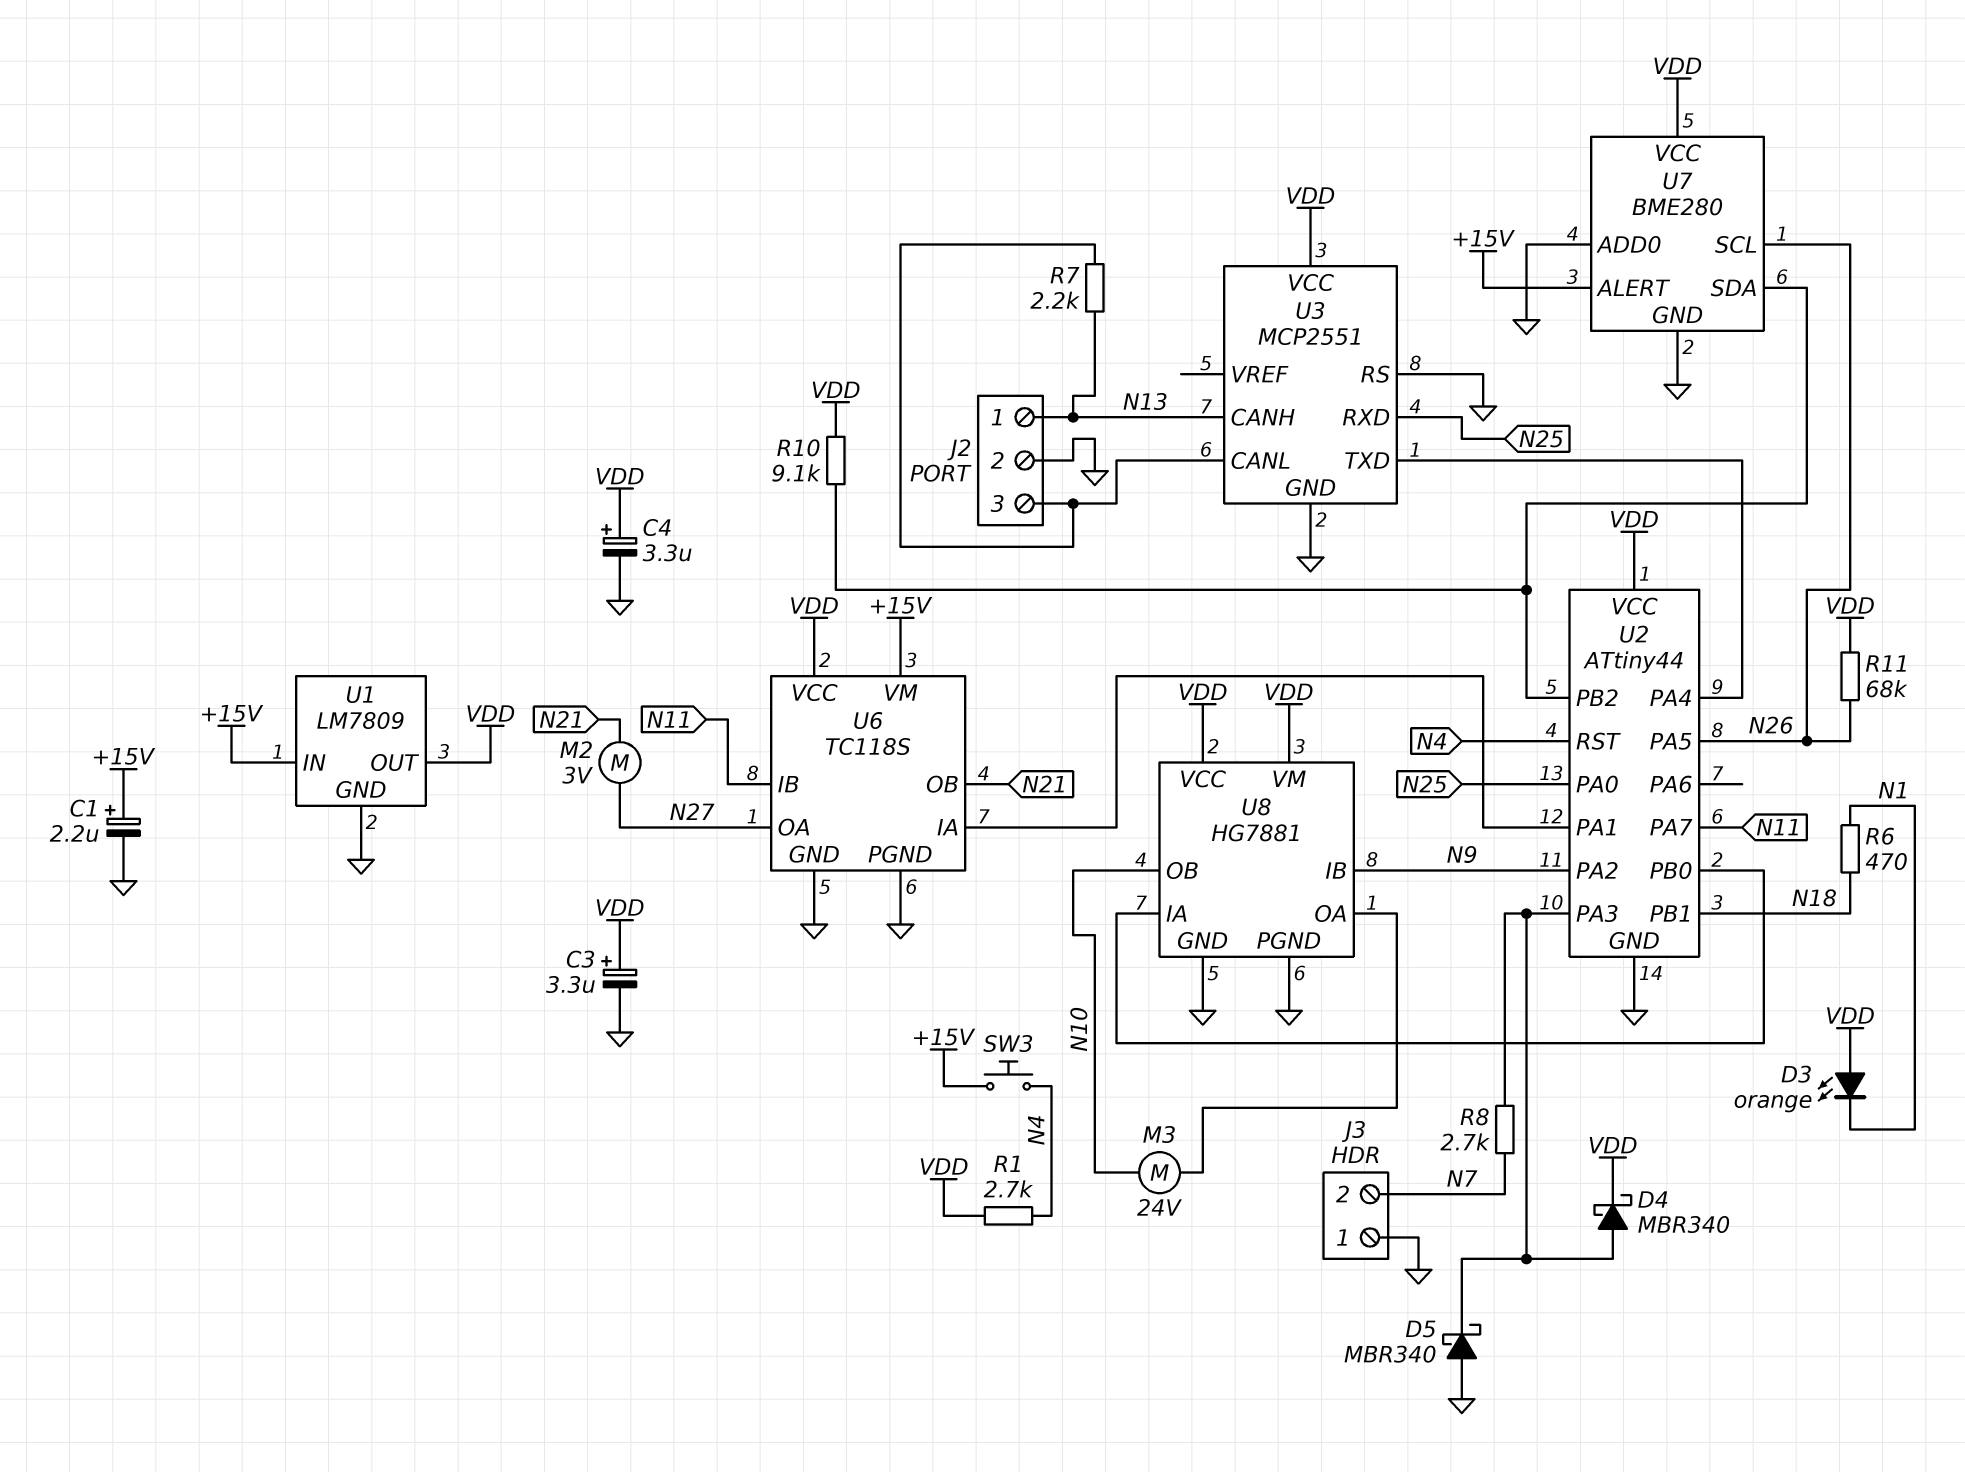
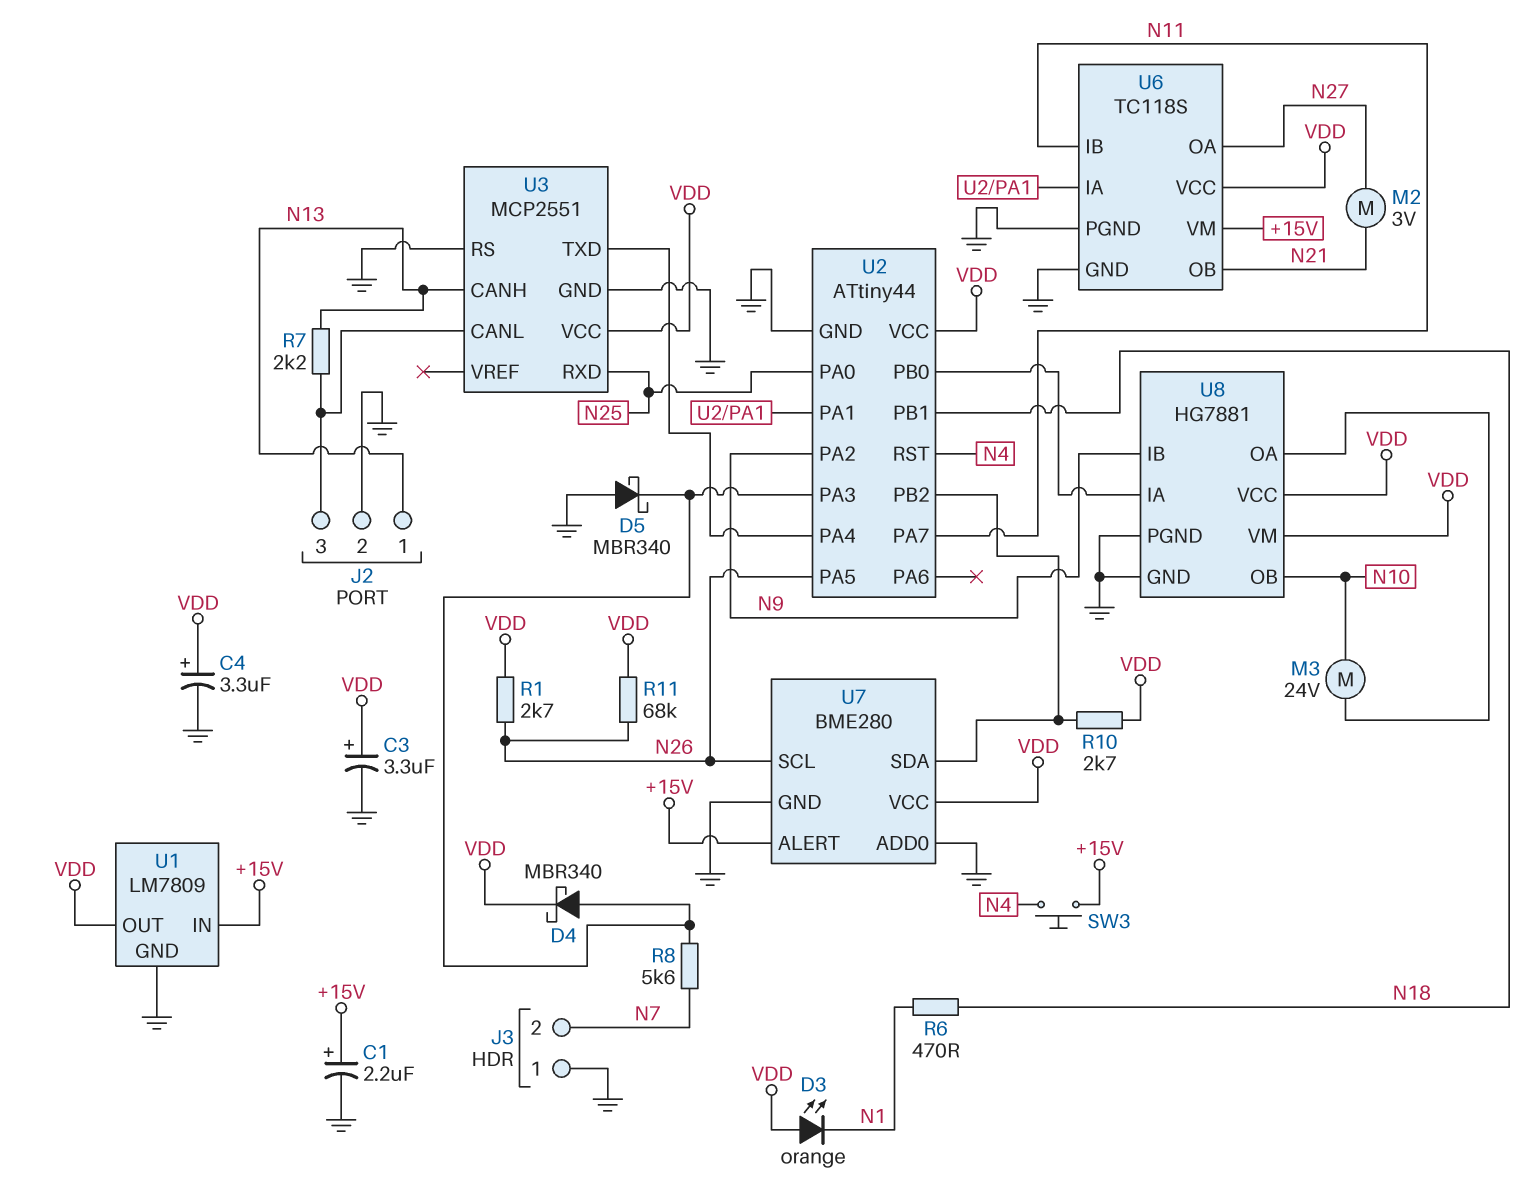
R1: 2.7k (N4, VDD) -> 2.7k (N26, VDD)
R8: 2.7k (N7, U2/PA3) -> 5.6k (N7, U2/PA3)
R10: 9.1k (U2/PB2, VDD) -> 2.7k (U2/PB2, VDD)

